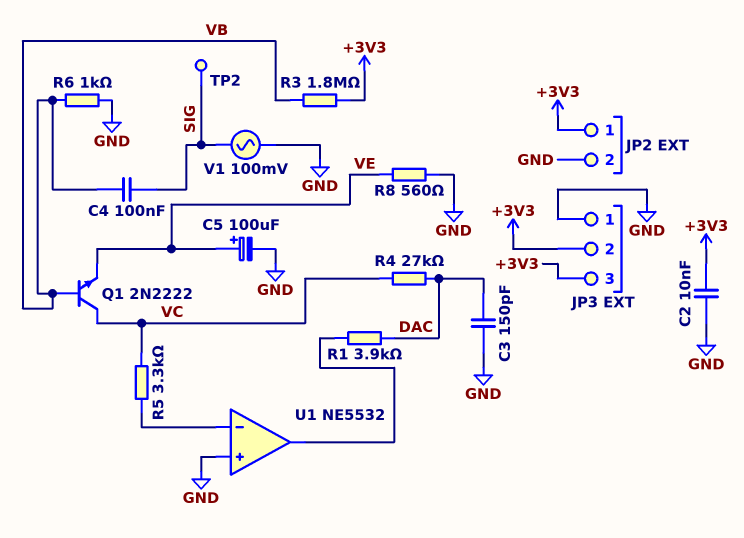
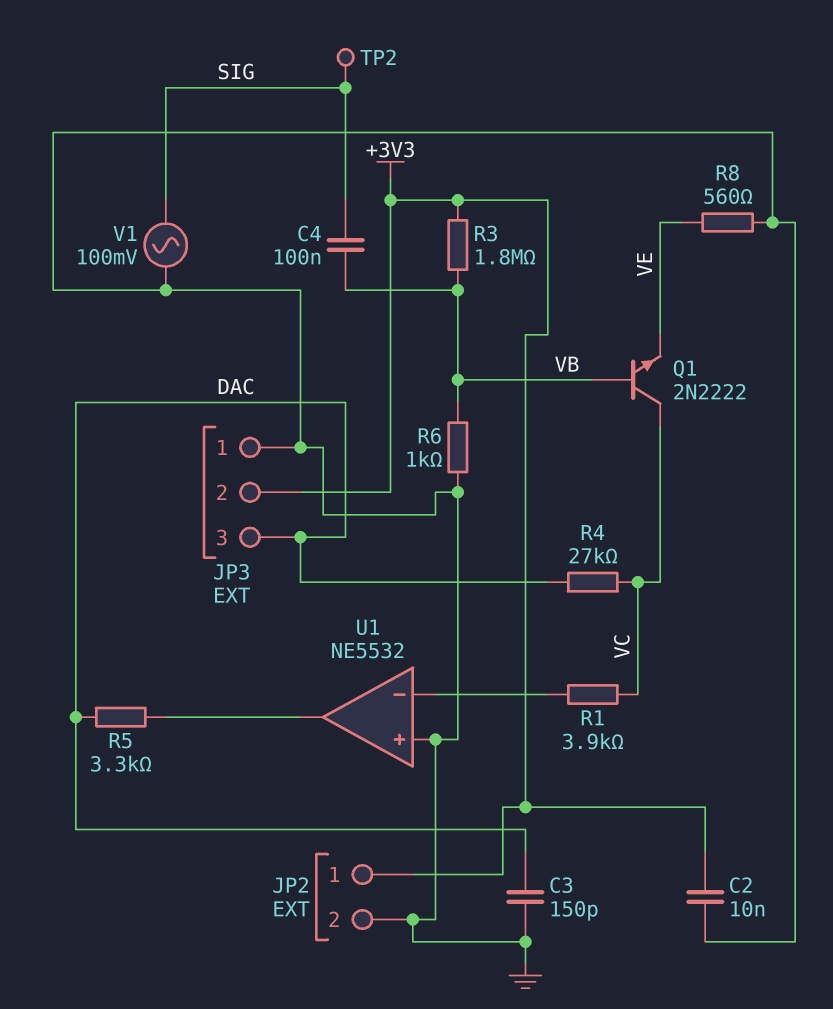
C5: 100uF (plus VE, minus GND) -> none
JP3 pin 3: +3V3 -> DAC
R1: 3.9k (DAC, U1/out) -> 3.9k (U1/in-, VC)
R5: 3.3k (U1/in-, VC) -> 3.3k (DAC, U1/out)

